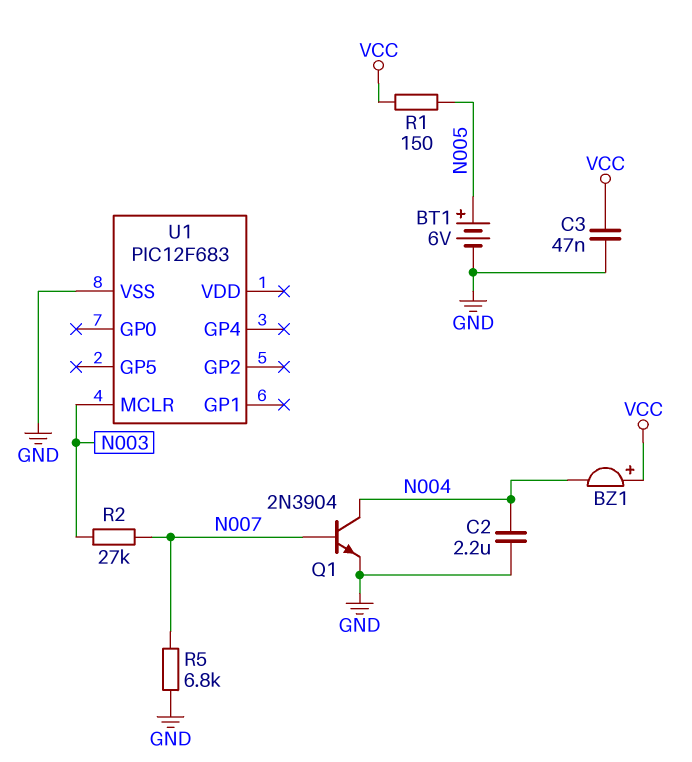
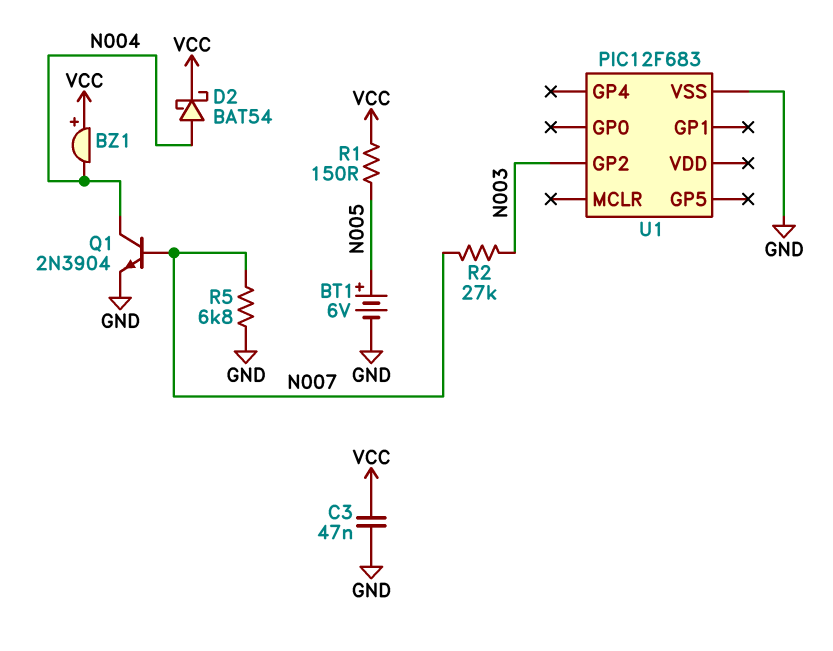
C2: 2.2uF (GND, N004) -> none
D2: none -> schottky BAT54 (A N004, K VCC)
U1 pin GP2: none -> N003
U1 pin MCLR: N003 -> none

